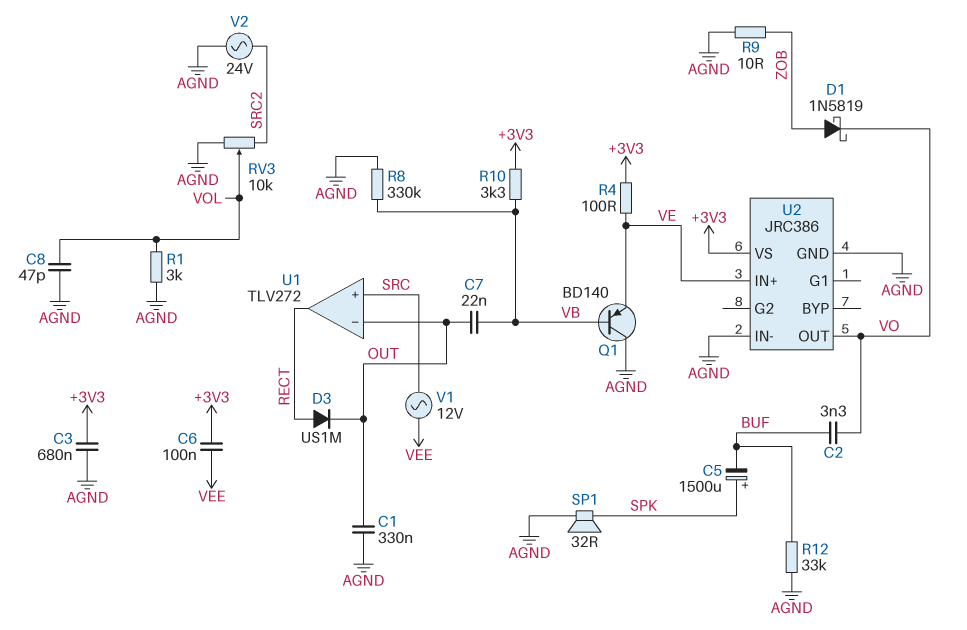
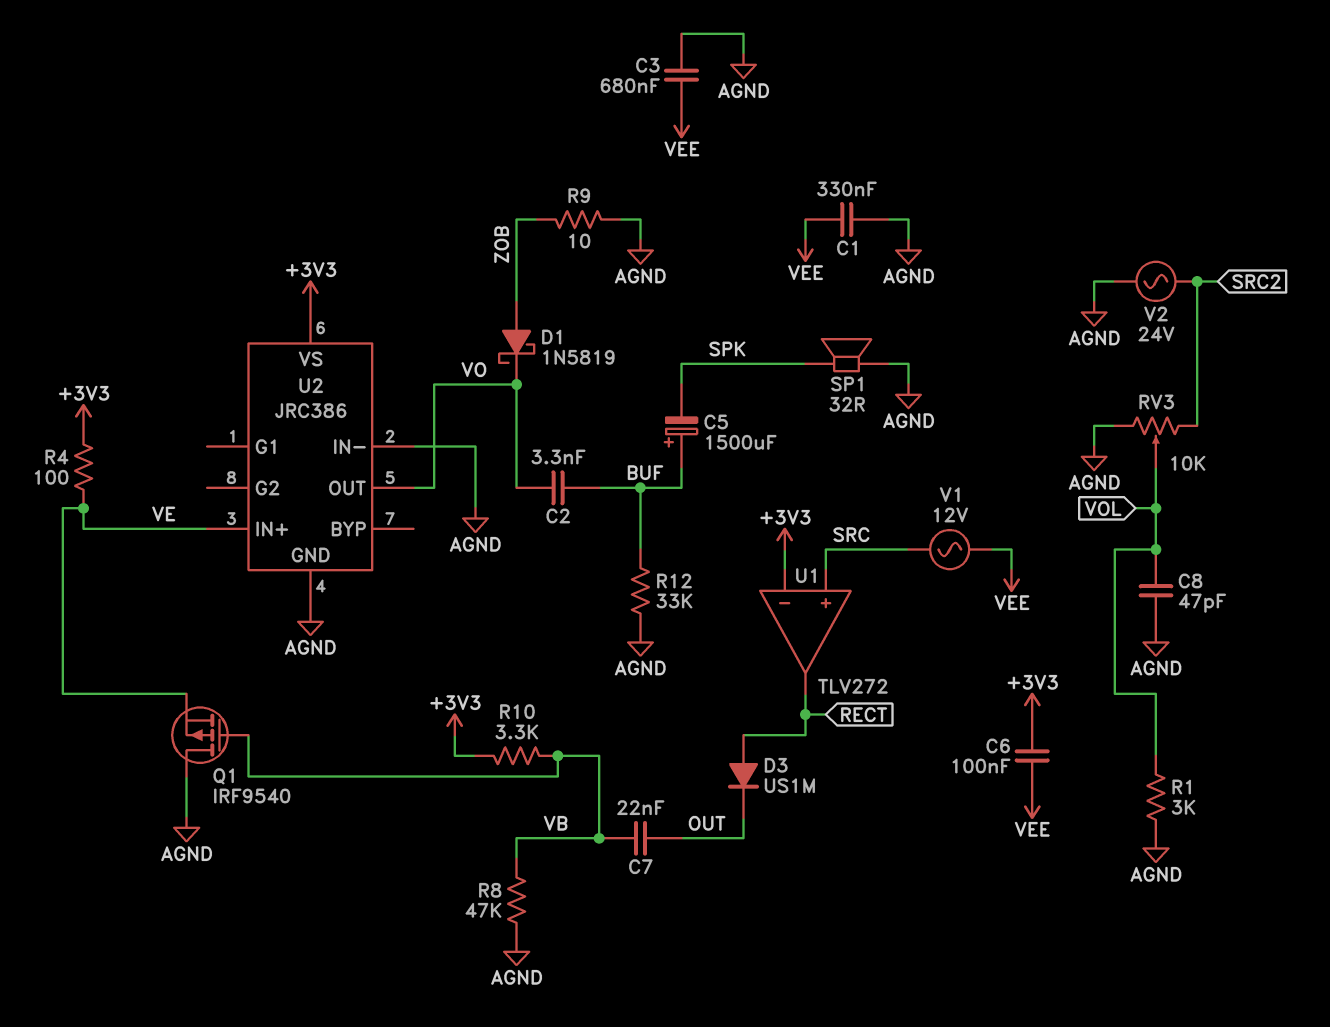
C1: 330nF (AGND, OUT) -> 330nF (AGND, VEE)
C3: 680nF (+3V3, AGND) -> 680nF (AGND, VEE)
C5: 1500uF (plus SPK, minus BUF) -> 1500uF (plus BUF, minus SPK)
Q1: PNP BD140 (B VB, C AGND, E VE) -> PMOS IRF9540 (G VB, D AGND, S VE)
R8: 330k (AGND, VB) -> 47k (AGND, VB)
U1 pin in-: OUT -> +3V3

